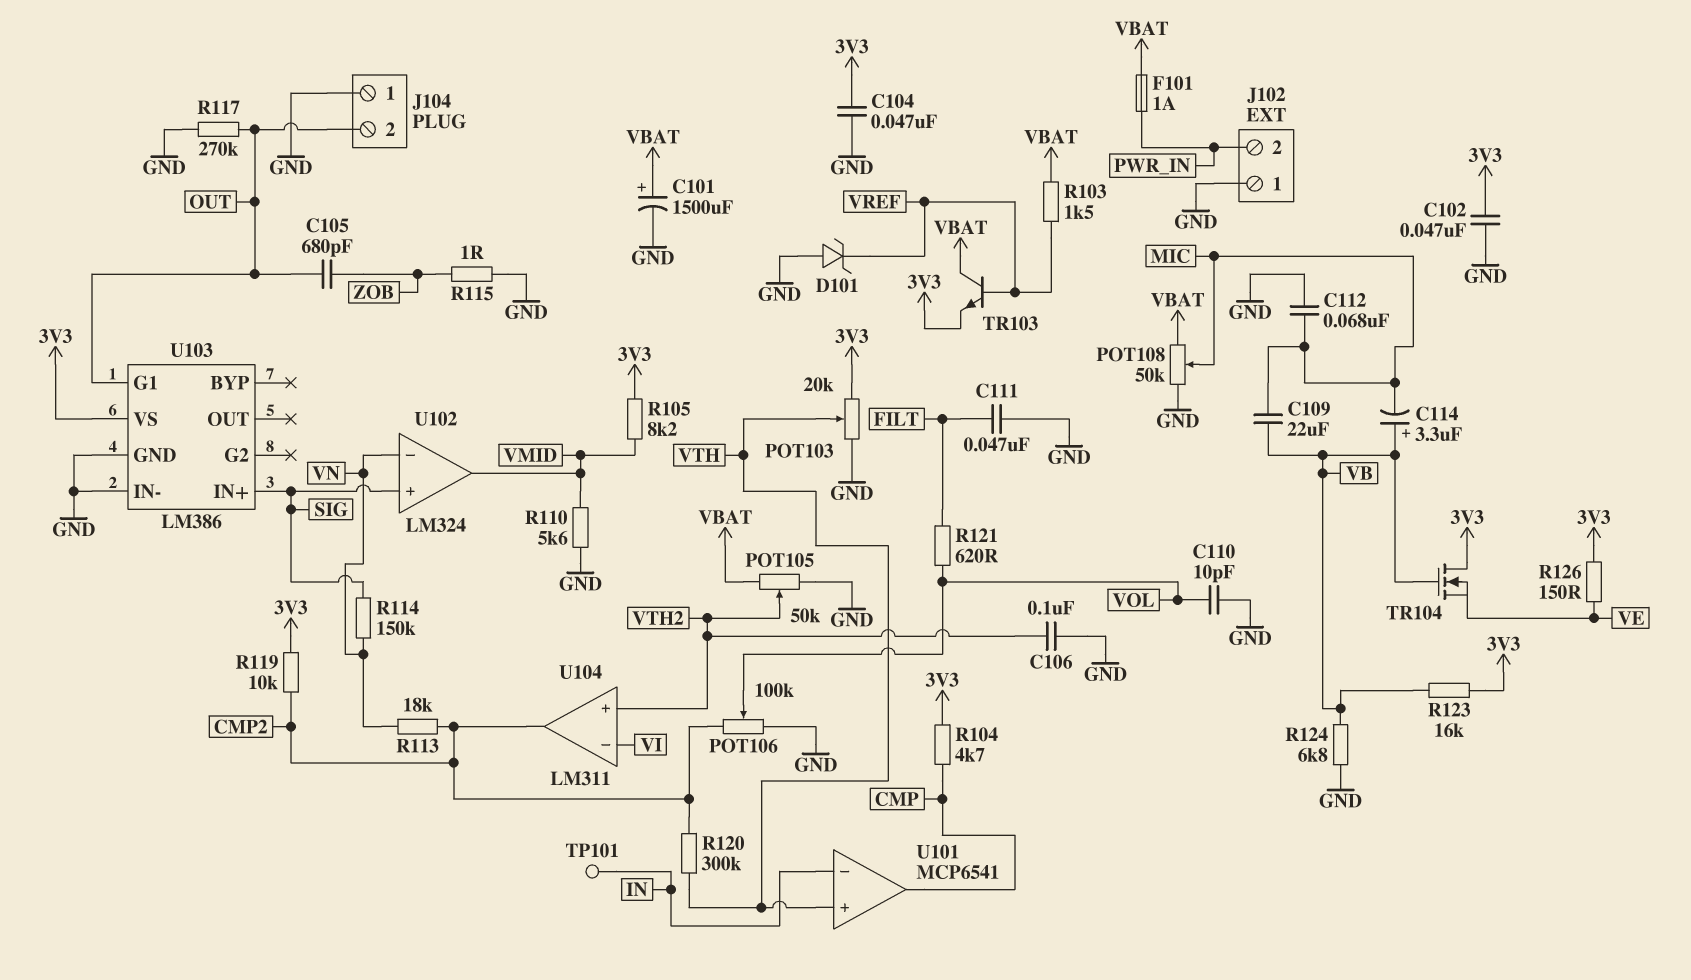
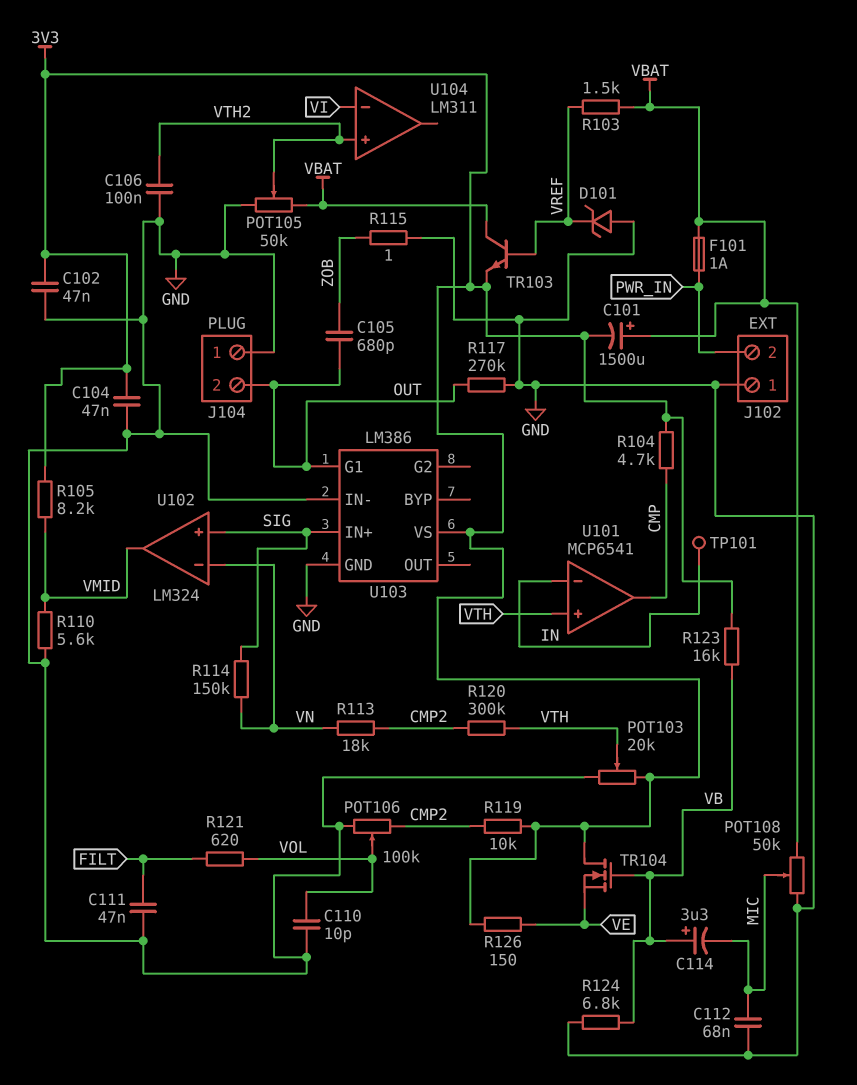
C101: 1500uF (plus VBAT, minus GND) -> 1500uF (plus VBAT, minus 3V3)
C109: 22uF (MIC, VB) -> none
U104 pin out: CMP2 -> none

